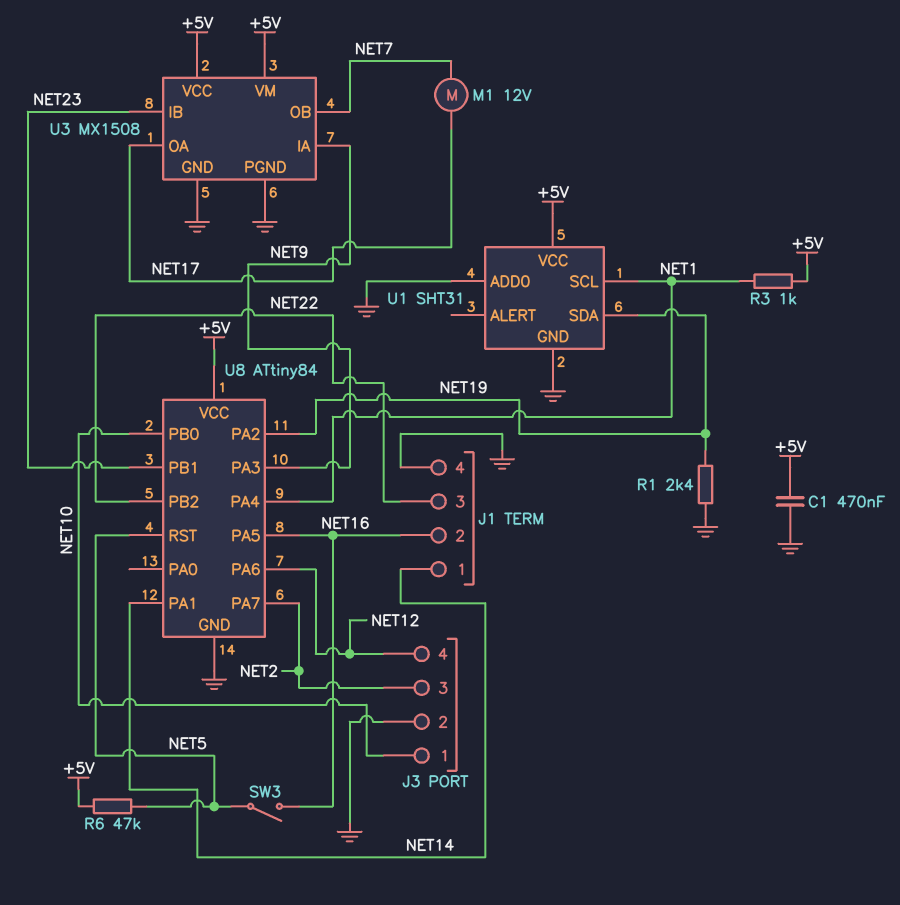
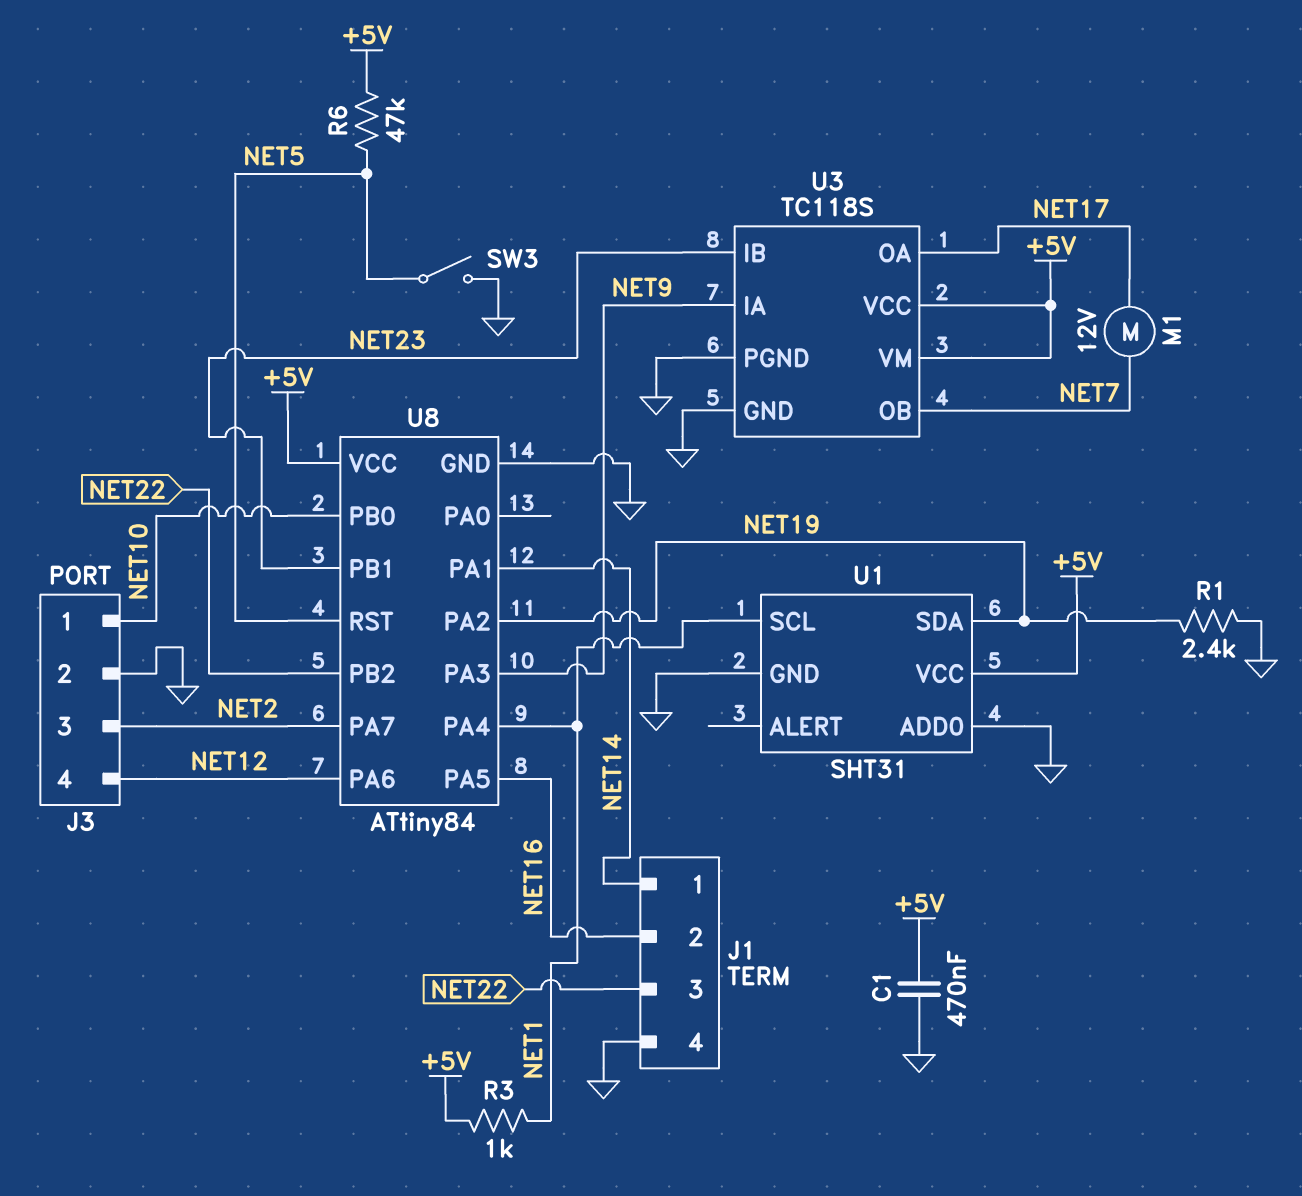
SW3: switch (NET5, NET16) -> switch (GND, NET5)
U3: MX1508 -> TC118S

